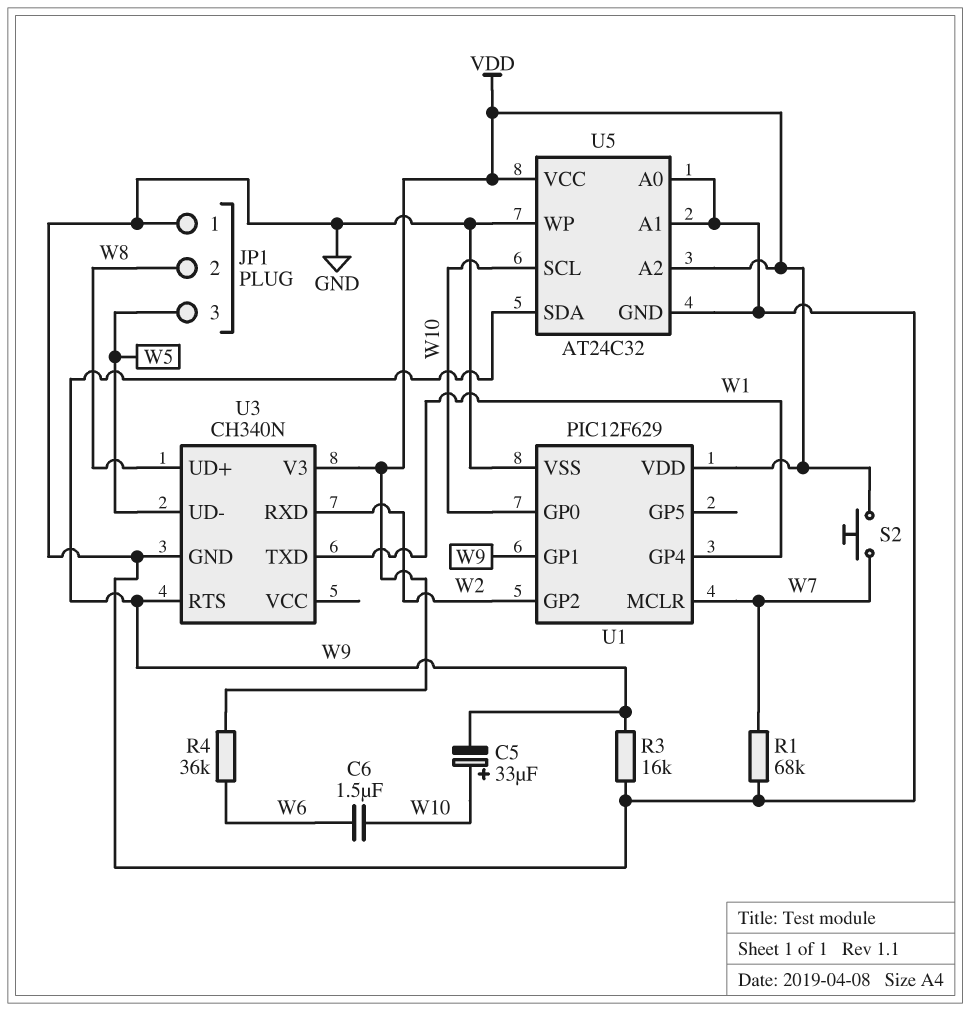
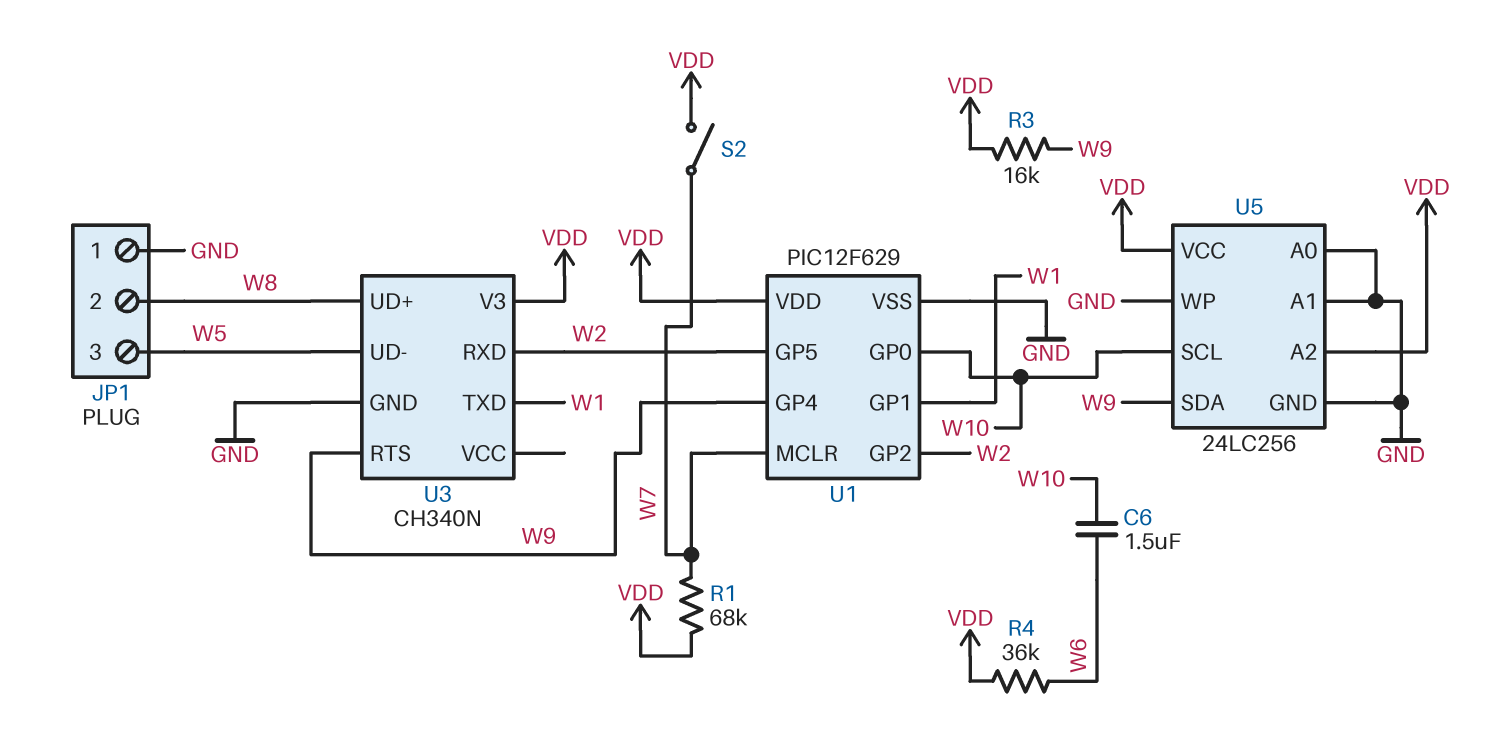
C5: 33uF (plus W10, minus W9) -> none
R1: 68k (GND, W7) -> 68k (VDD, W7)
R3: 16k (GND, W9) -> 16k (VDD, W9)
S2: button (VDD, W7) -> switch (VDD, W7)
U1 pin GP1: W9 -> W1
U1 pin GP4: W1 -> W9
U1 pin GP5: none -> W2
U5: AT24C32 -> 24LC256

